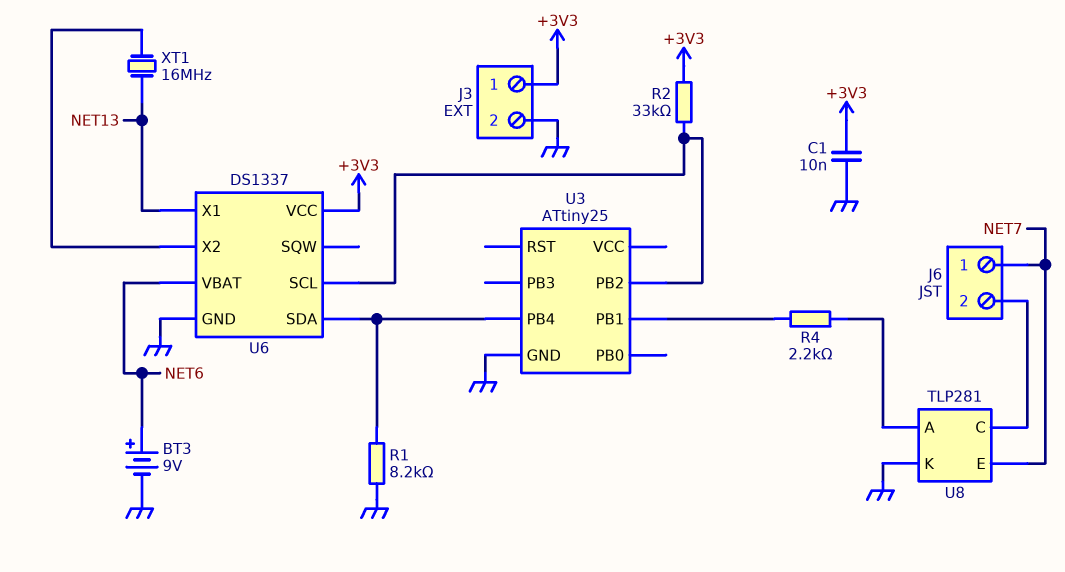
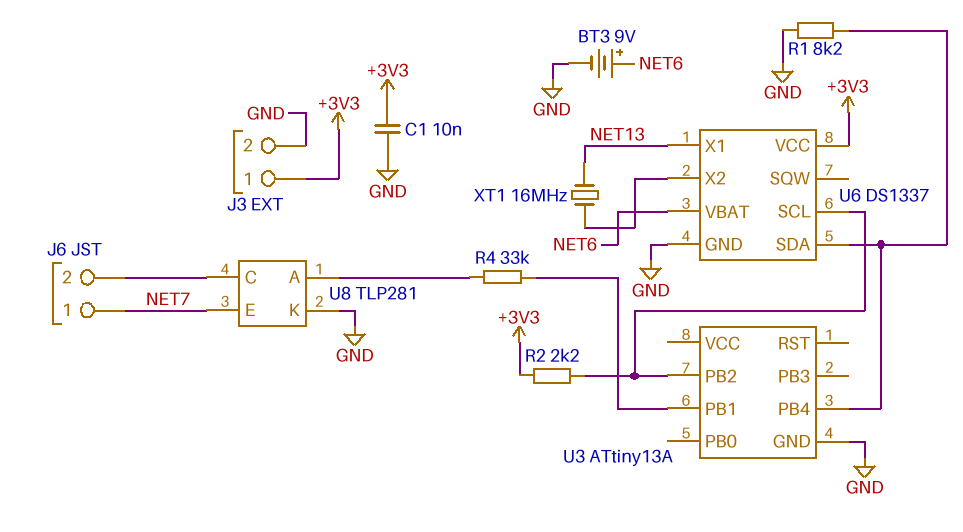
R2: 33k (+3V3, U3/PB2) -> 2.2k (+3V3, U3/PB2)
R4: 2.2k (U3/PB1, U8/A) -> 33k (U3/PB1, U8/A)
U3: ATtiny25 -> ATtiny13A

